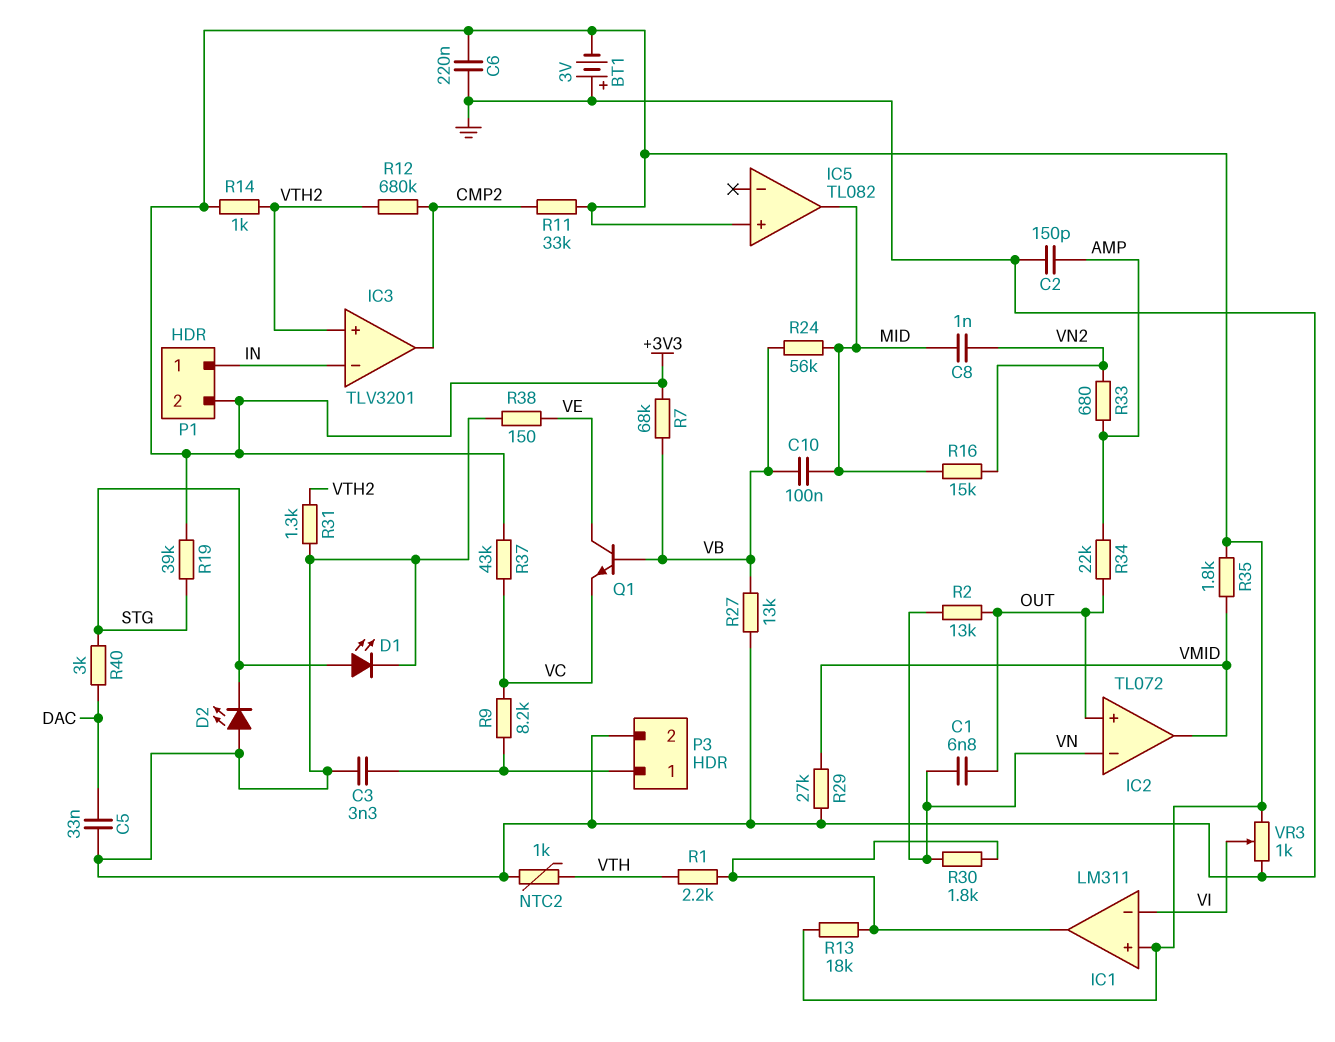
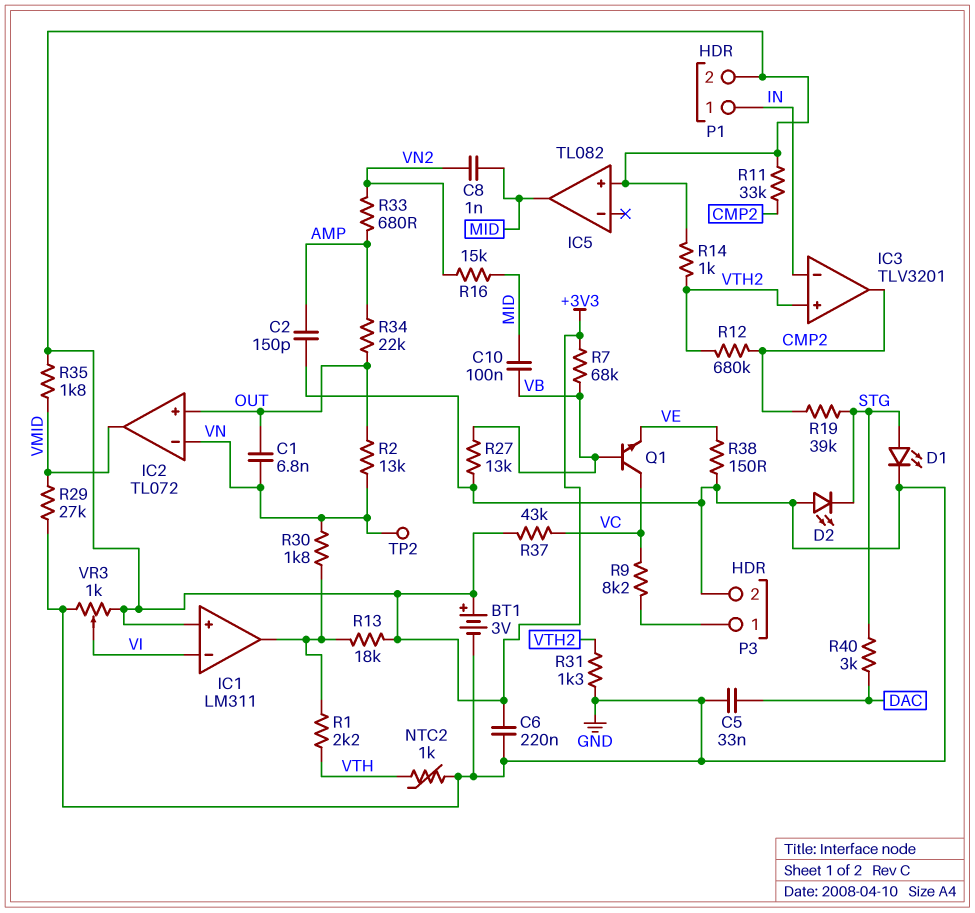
BT1: 3V (plus GND, minus +3V3) -> 3V (plus +3V3, minus GND)
C3: 3.3nF (GND, P3/1) -> none
Q1: NPN (B VB, C VE, E VC) -> NPN (B VB, C VC, E VE)
R19: 39k (+3V3, STG) -> 39k (CMP2, STG)
R24: 56k (MID, VB) -> none
TP2: none -> test point (VN)

